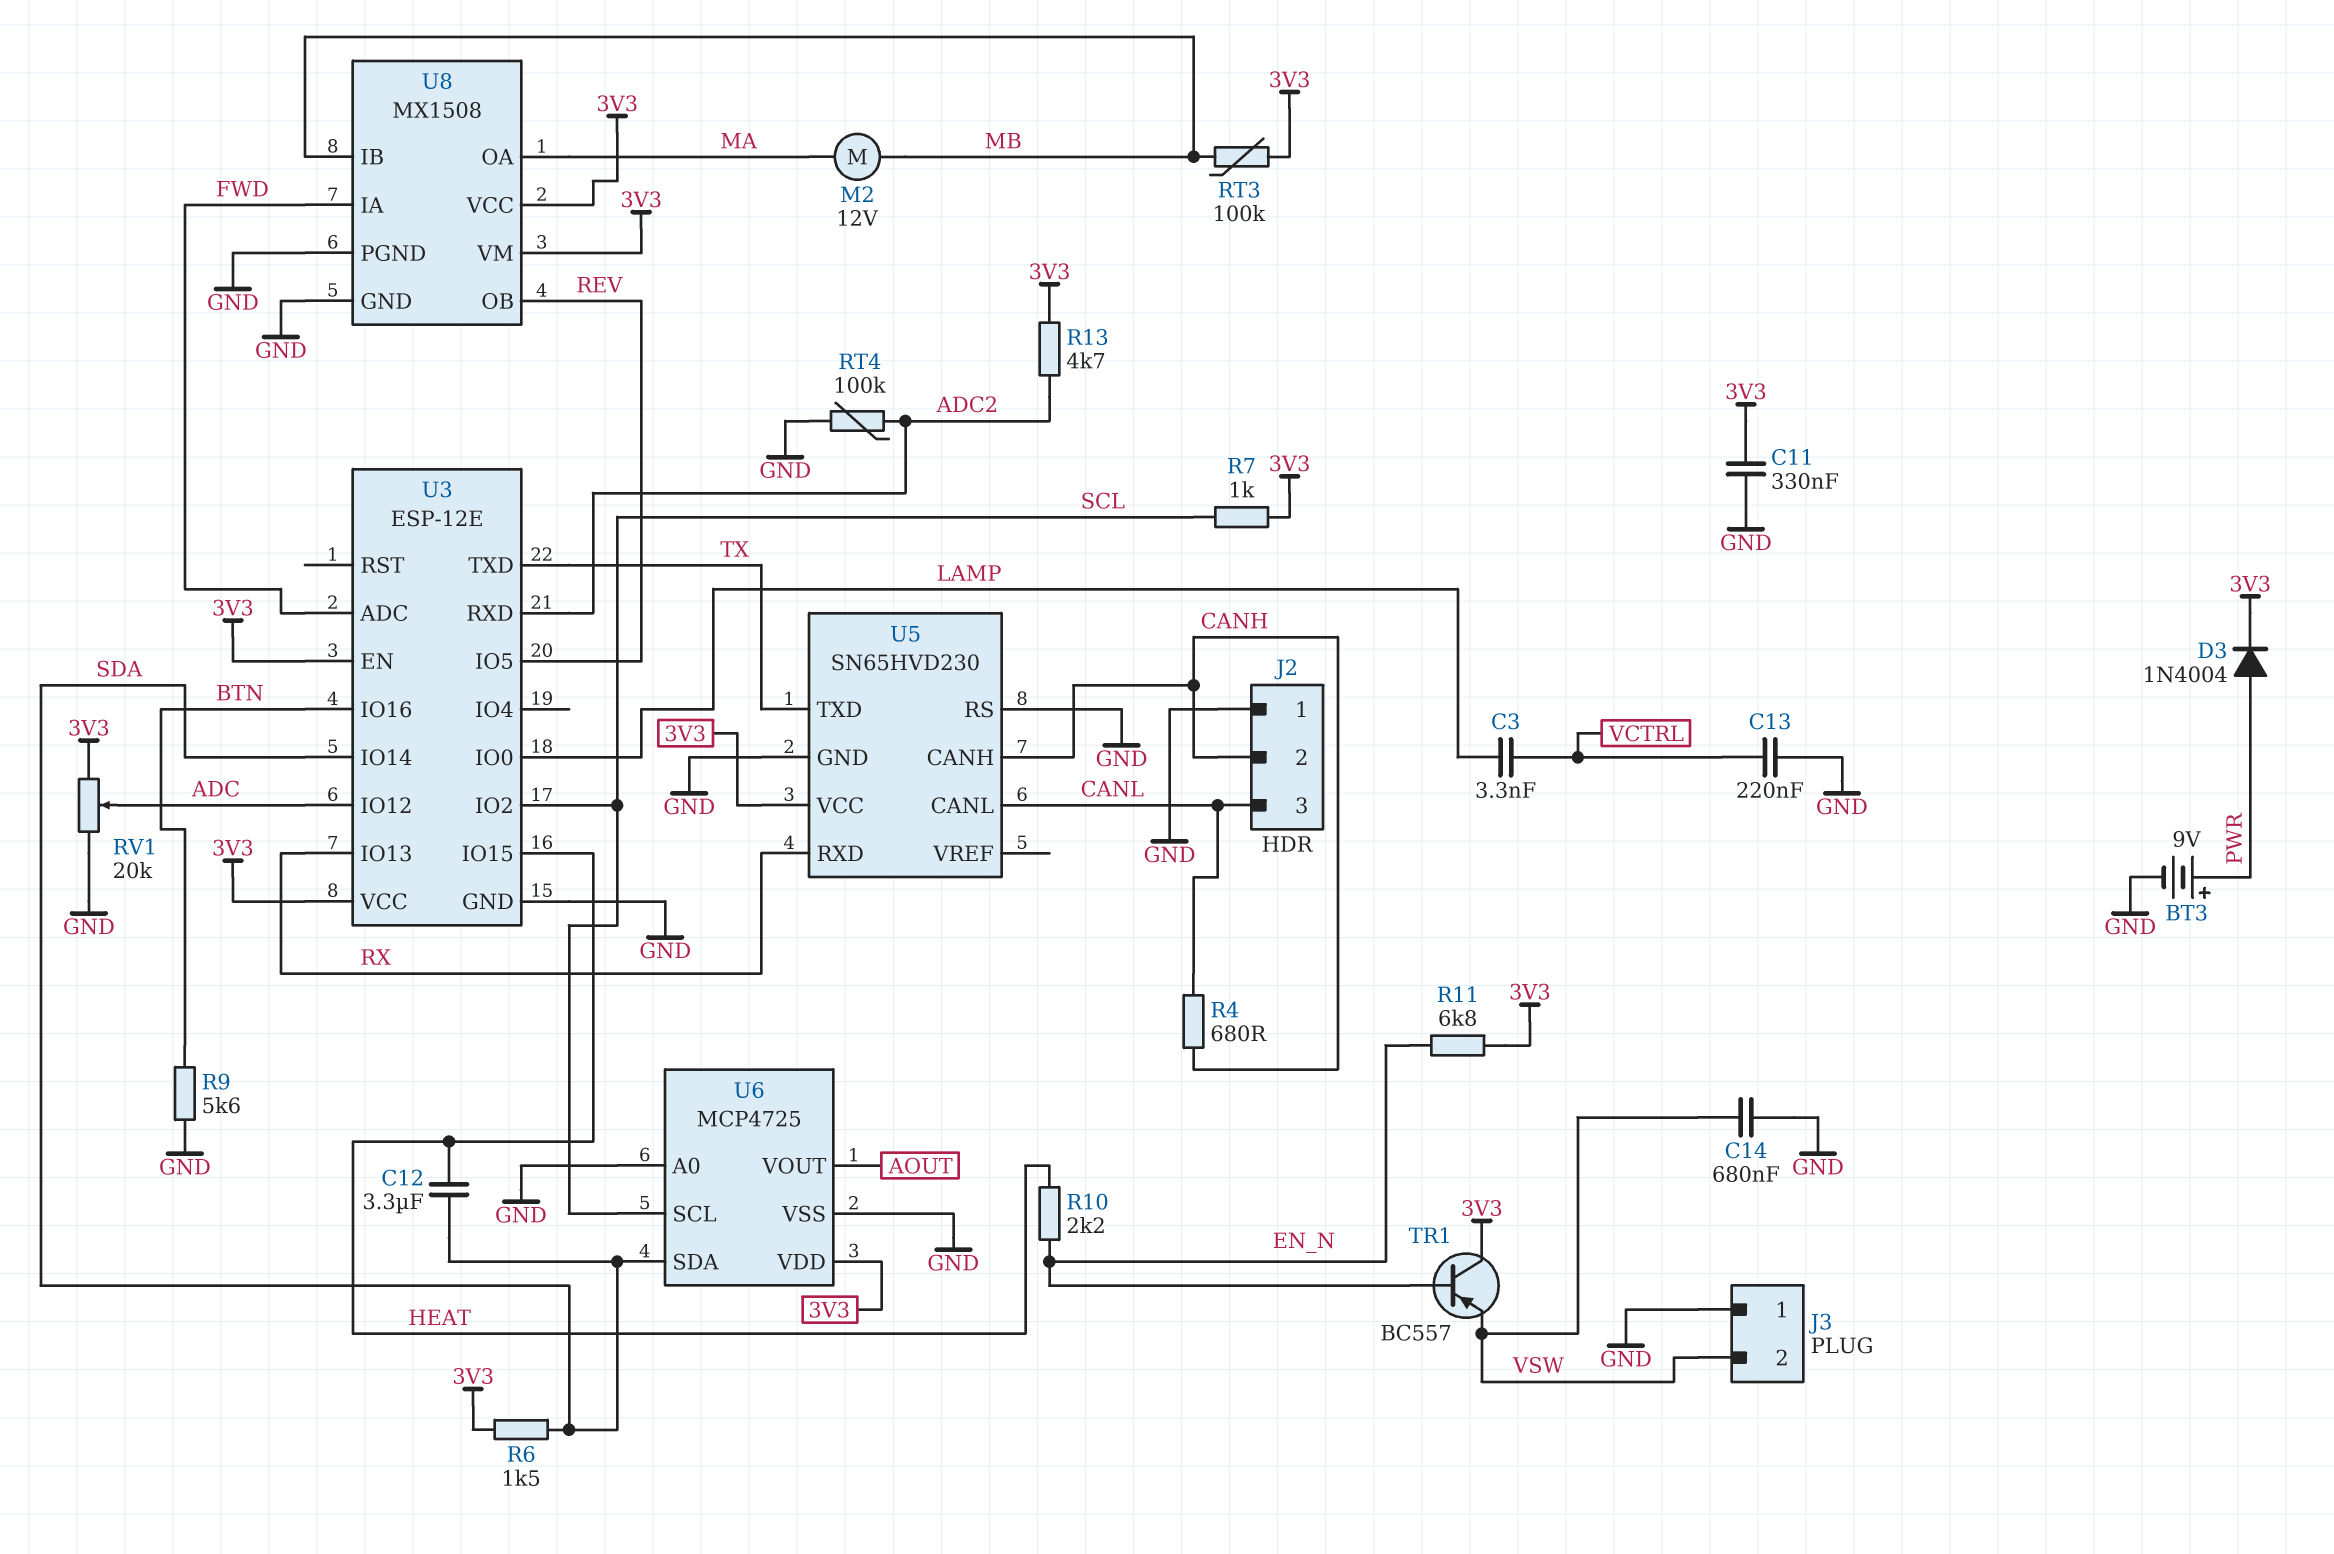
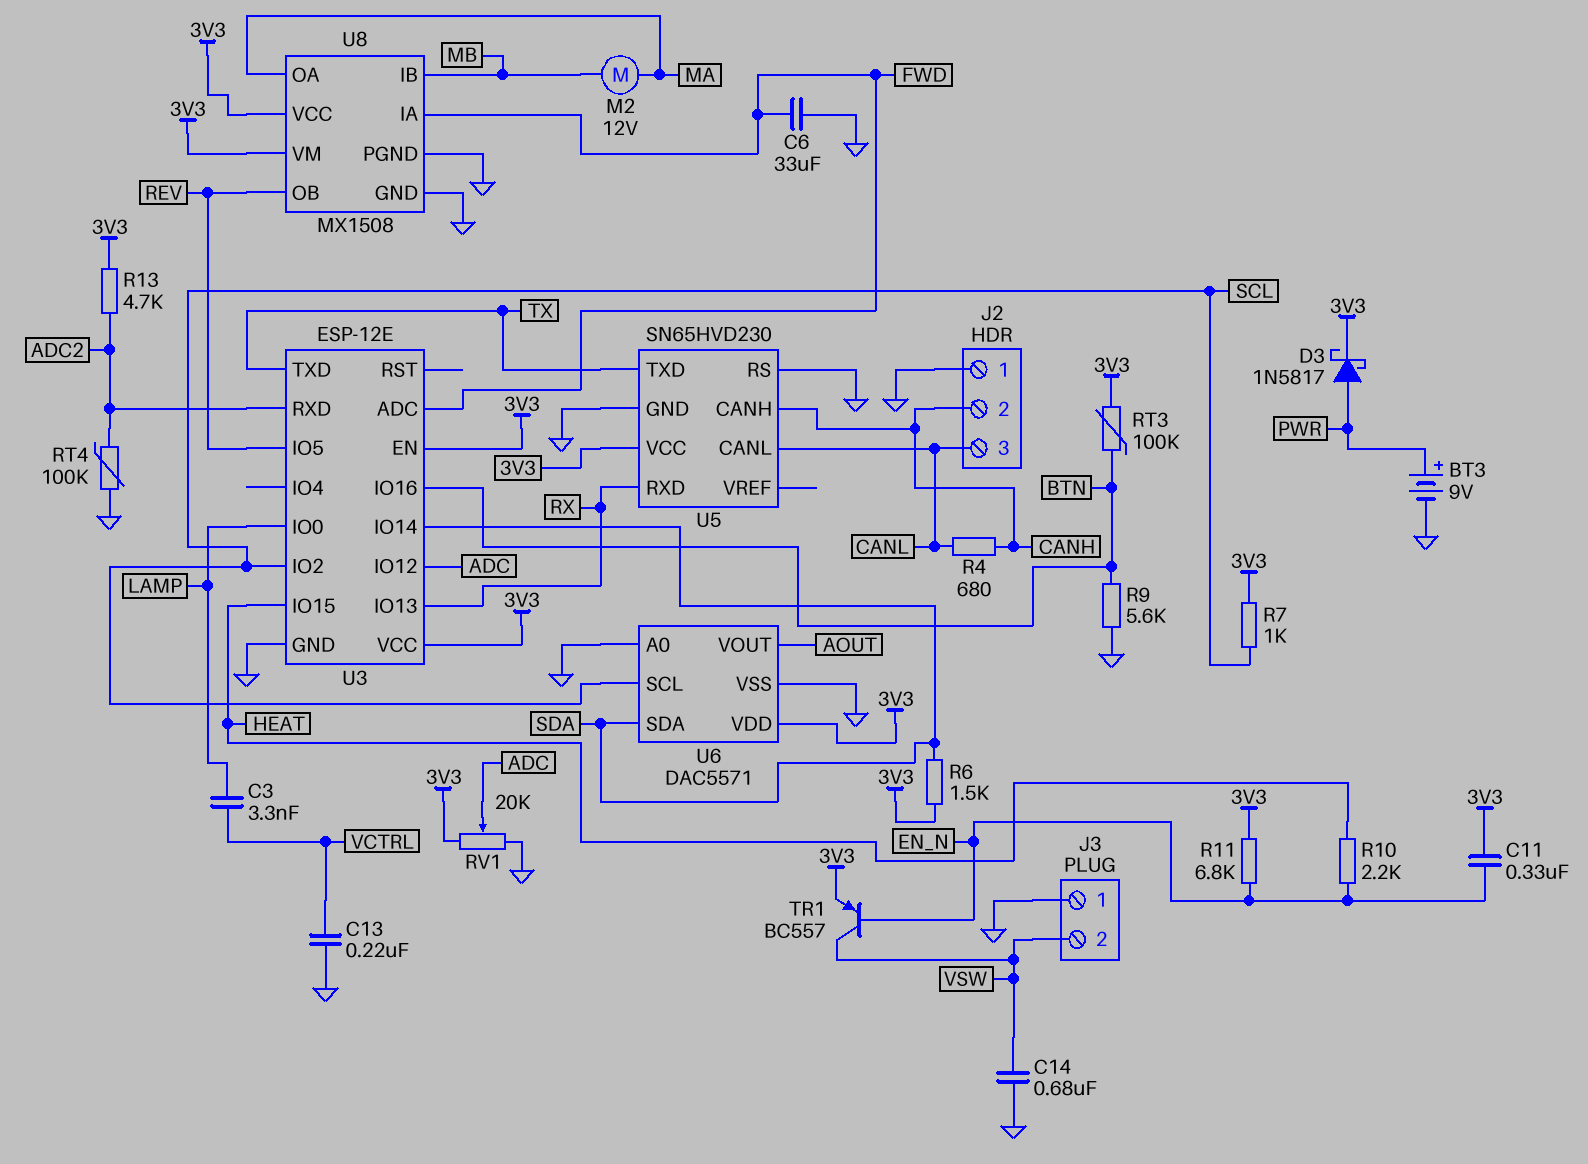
C6: none -> 33uF (FWD, GND)
C11: 330nF (3V3, GND) -> 330nF (3V3, EN_N)
C12: 3.3uF (HEAT, SDA) -> none
D3: diode 1N4004 (A PWR, K 3V3) -> schottky 1N5817 (A PWR, K 3V3)
RT3: 100k (3V3, MB) -> 100k (3V3, BTN)
TR1: PNP BC557 (B EN_N, C 3V3, E VSW) -> PNP BC557 (B EN_N, C VSW, E 3V3)
U6: MCP4725 -> DAC5571

